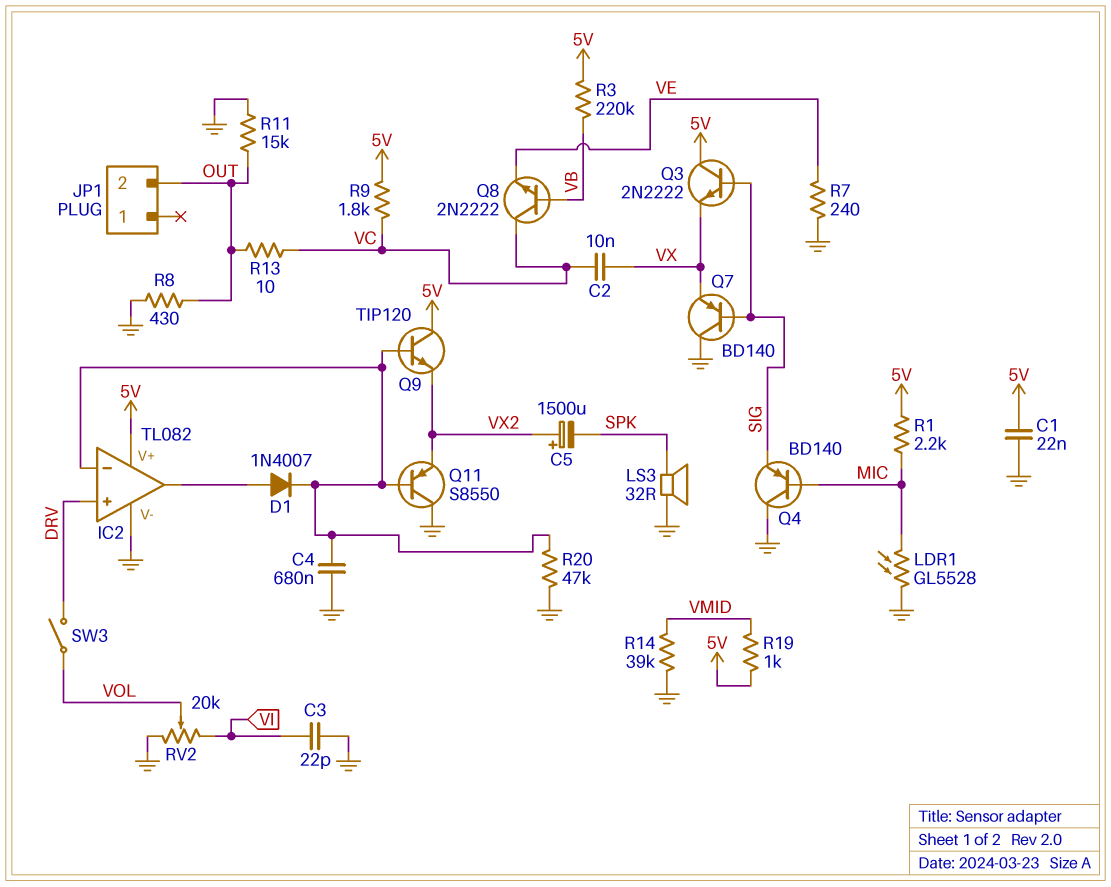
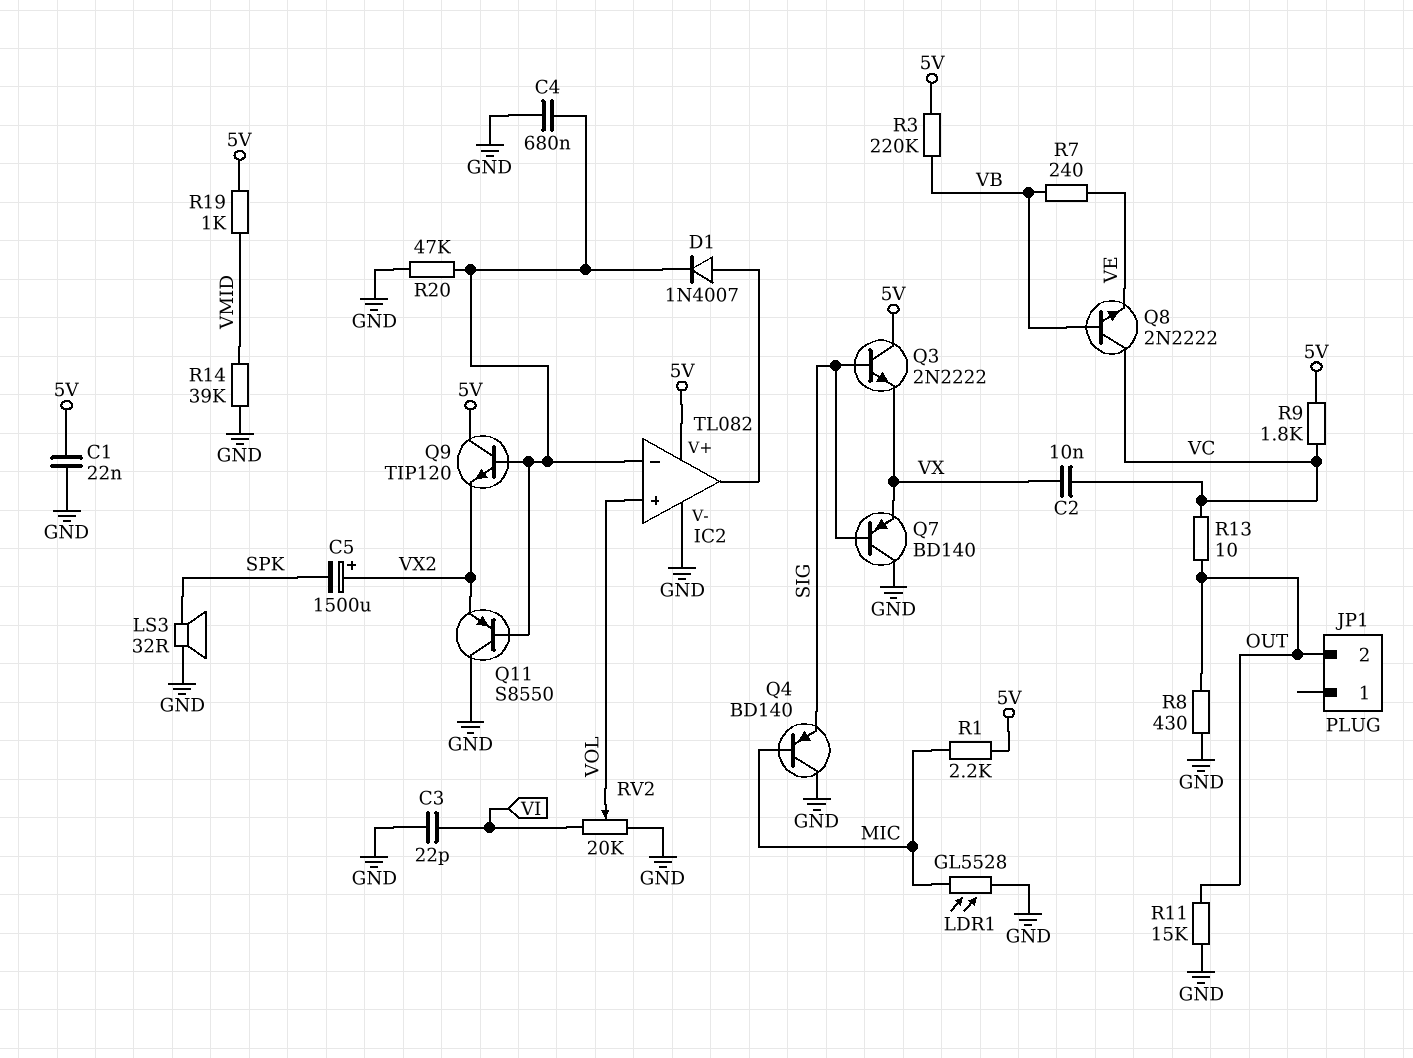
IC2 pin in+: DRV -> VOL
R7: 240 (GND, VE) -> 240 (VB, VE)
SW3: switch (DRV, VOL) -> none

